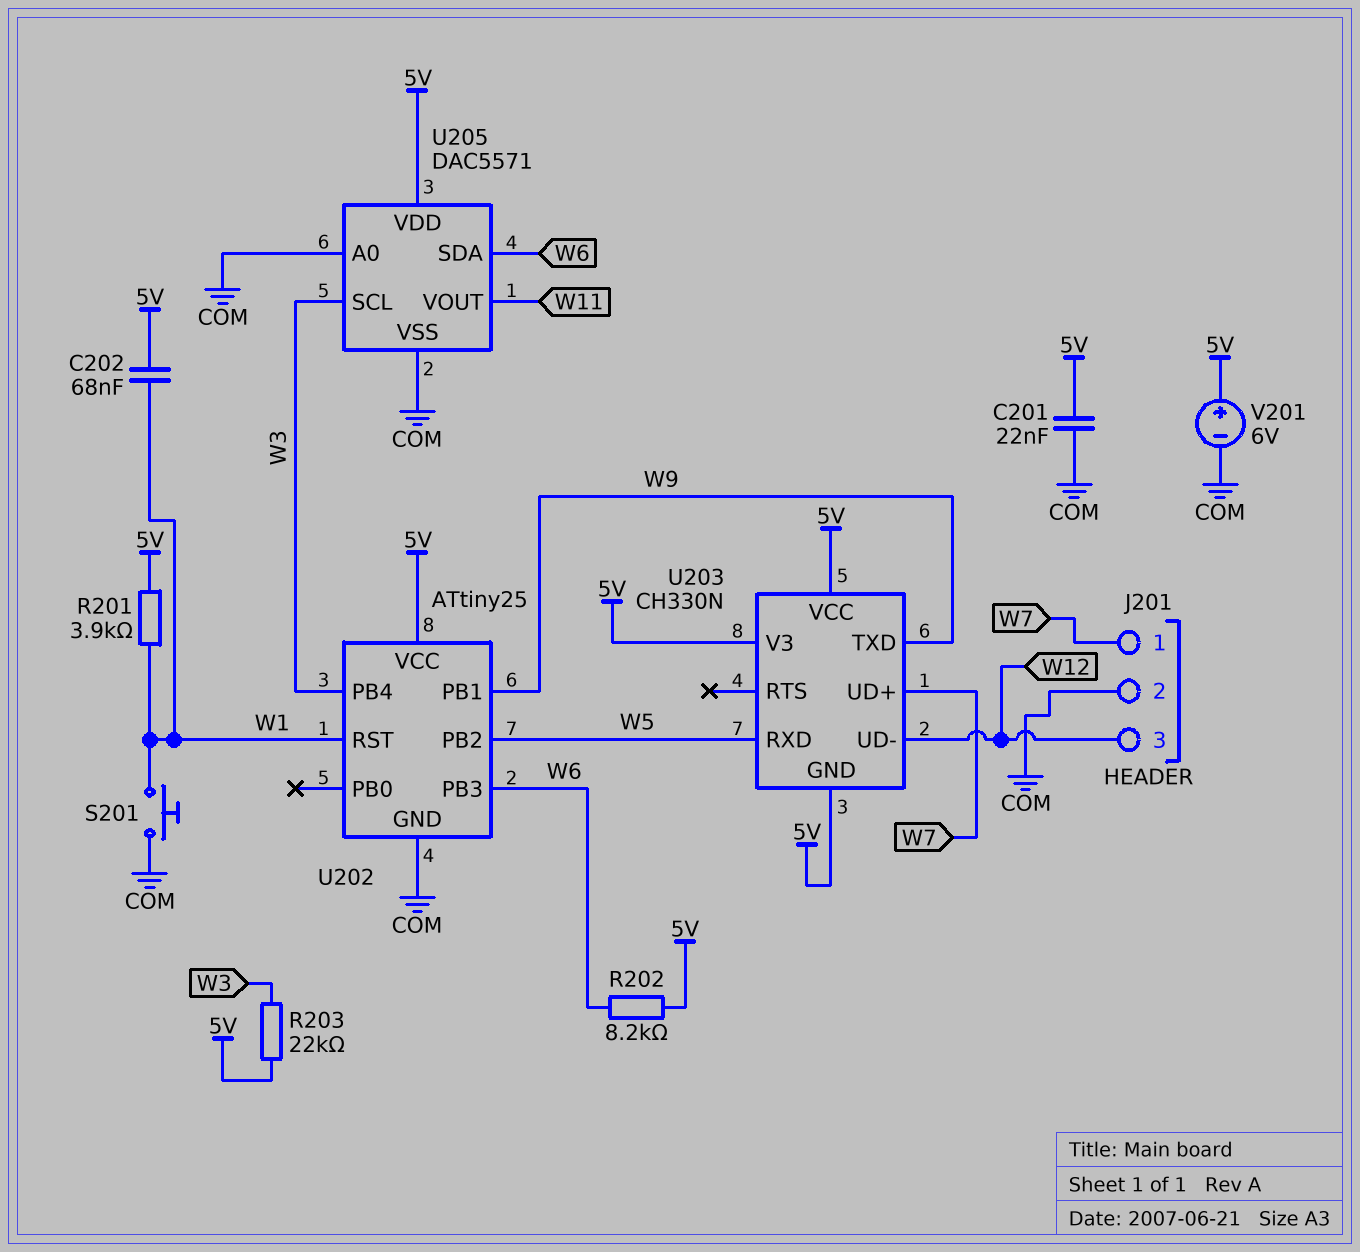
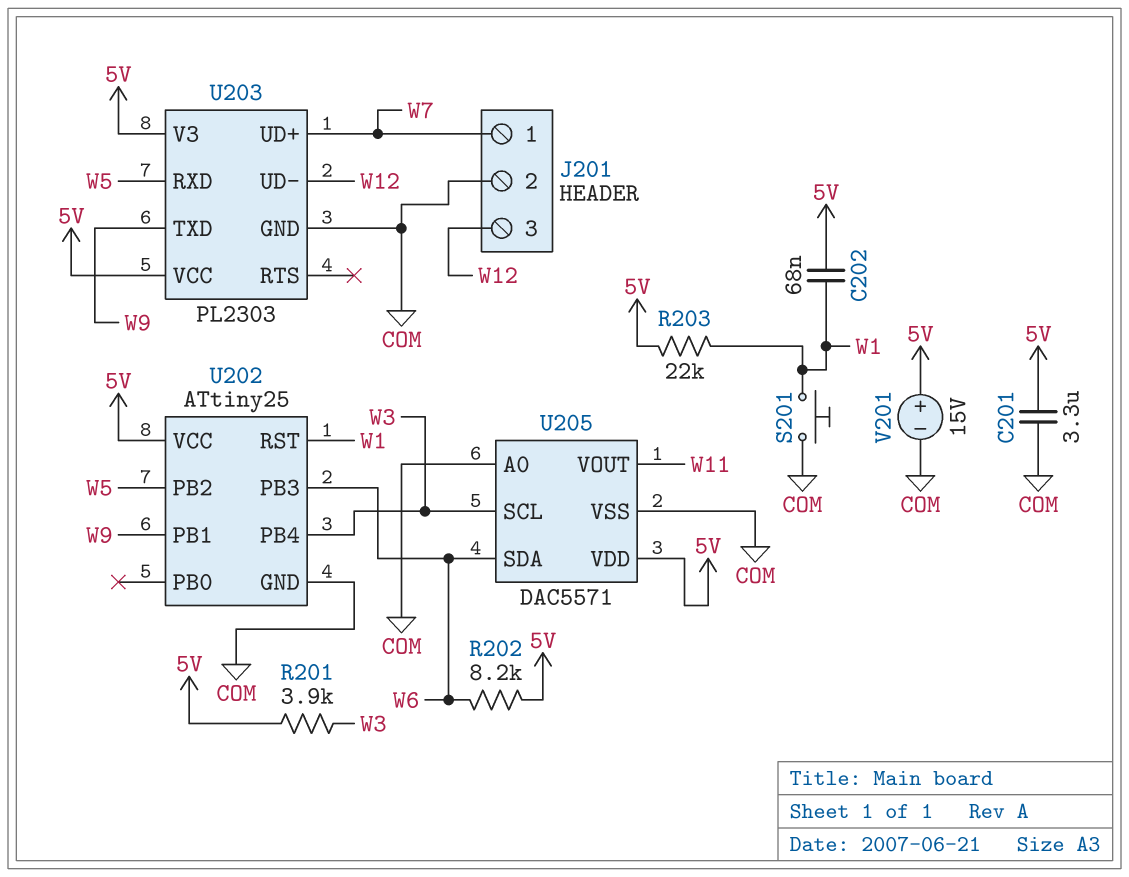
C201: 22nF (5V, COM) -> 3.3uF (5V, COM)
R201: 3.9k (5V, W1) -> 3.9k (5V, W3)
R203: 22k (5V, W3) -> 22k (5V, W1)
U203: CH330N -> PL2303
U203 pin GND: 5V -> COM
V201: 6V (plus 5V, minus COM) -> 15V (plus 5V, minus COM)

